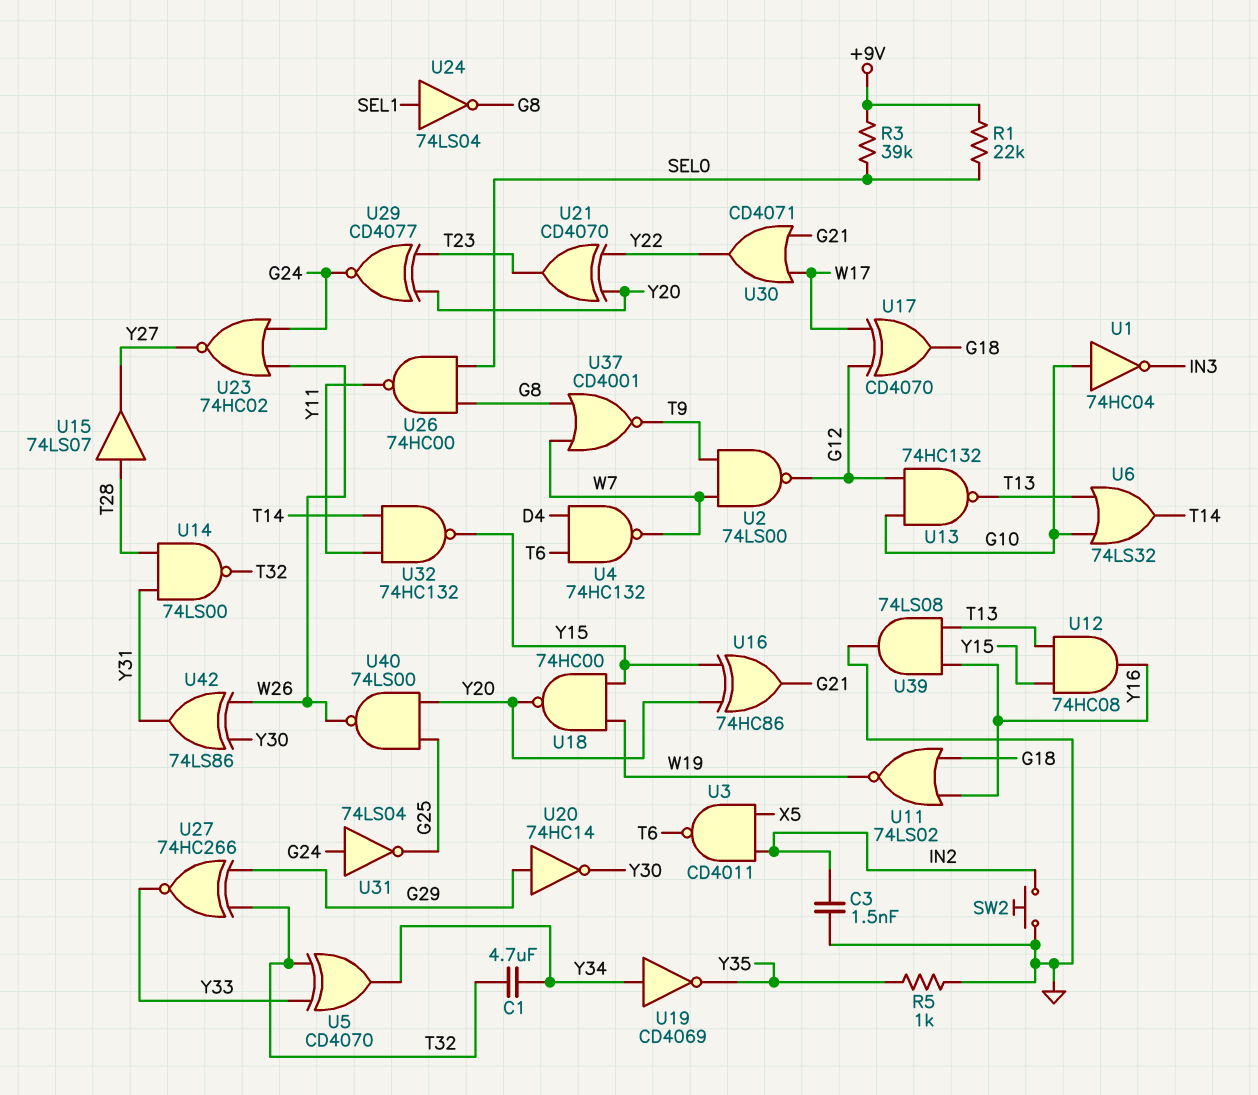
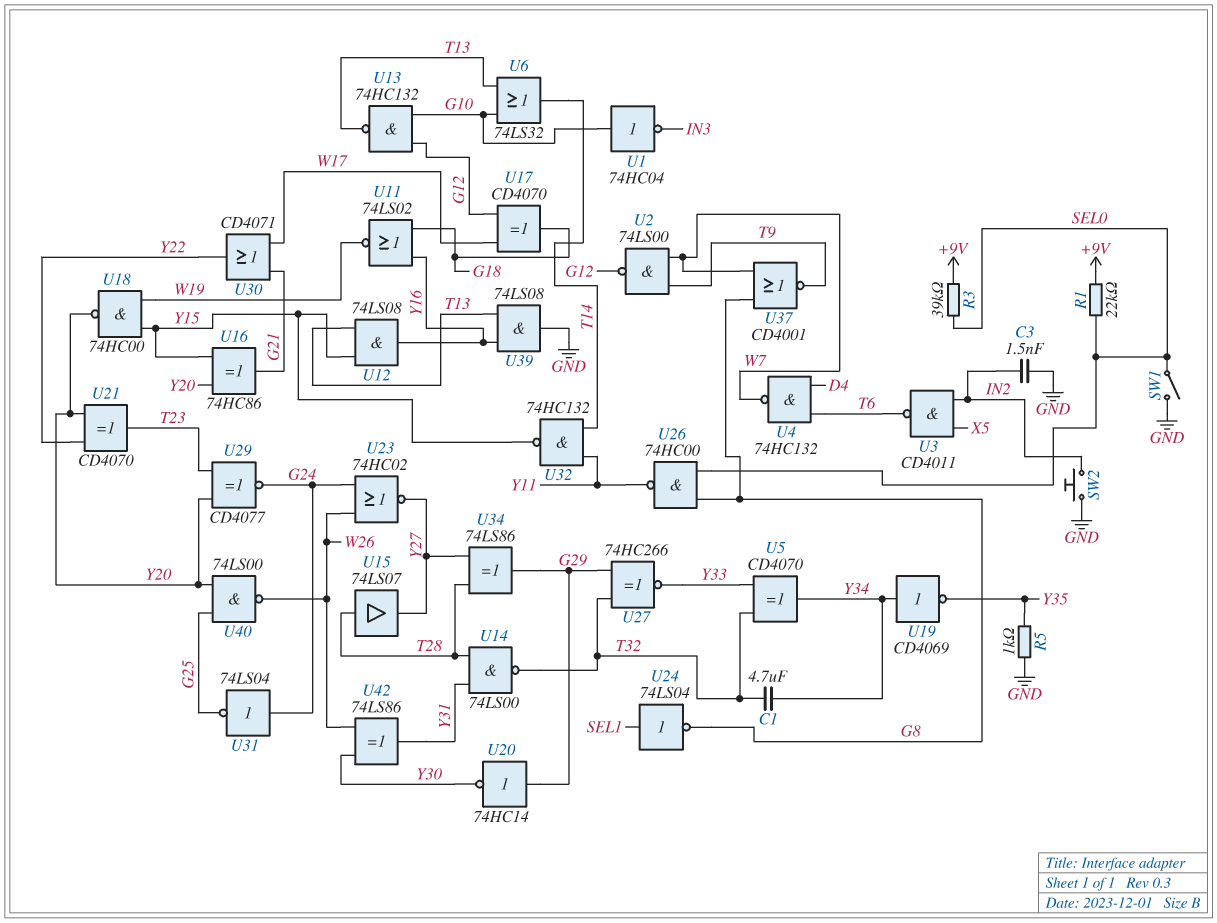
SW1: none -> switch (GND, SEL0)
U12: AND 74HC08 (in T13, in Y15, out Y16) -> AND 74LS08 (in T13, in Y15, out Y16)
U34: none -> XOR 74LS86 (in T28, in Y27, out G29)

